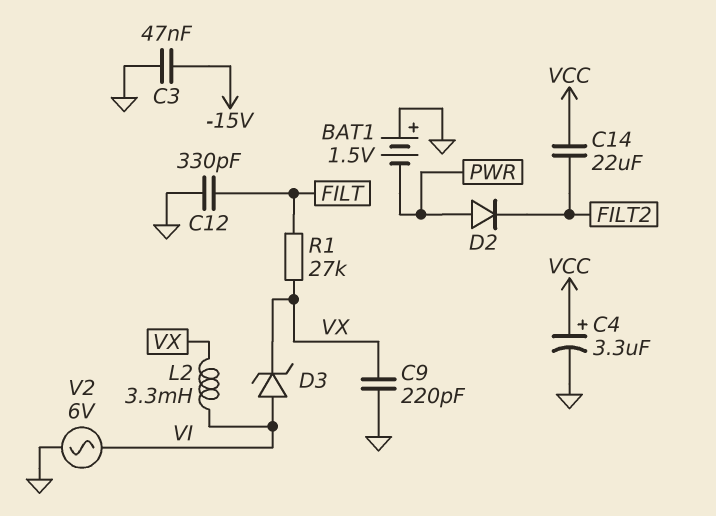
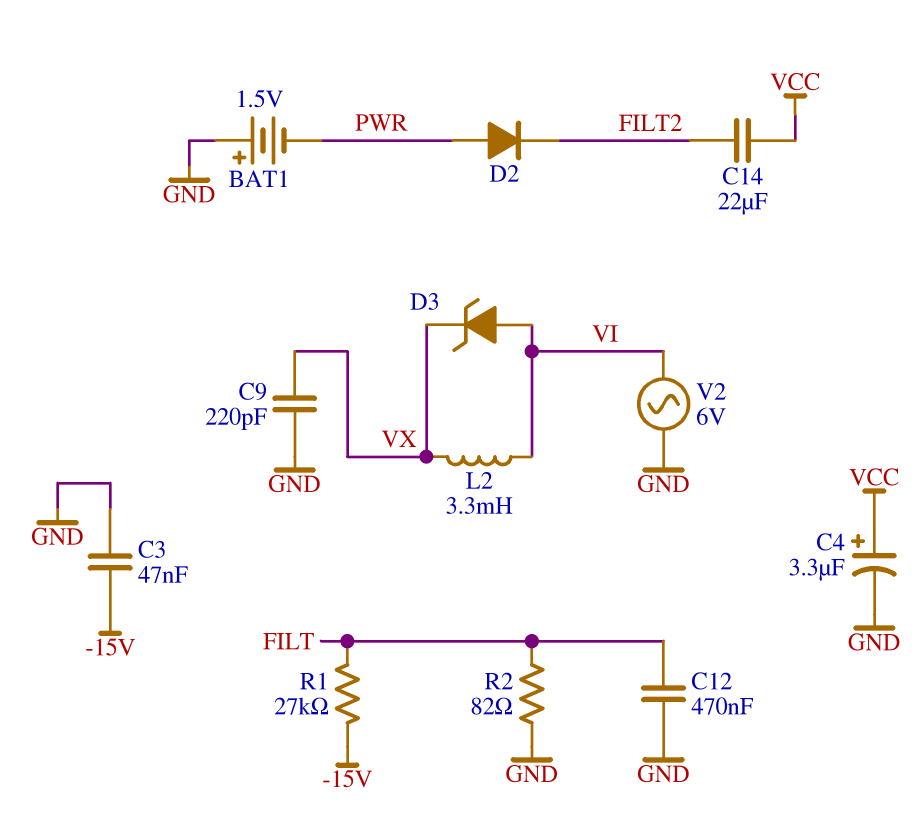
C12: 330pF (FILT, GND) -> 470nF (FILT, GND)
R1: 27k (FILT, VX) -> 27k (-15V, FILT)
R2: none -> 82 (FILT, GND)

